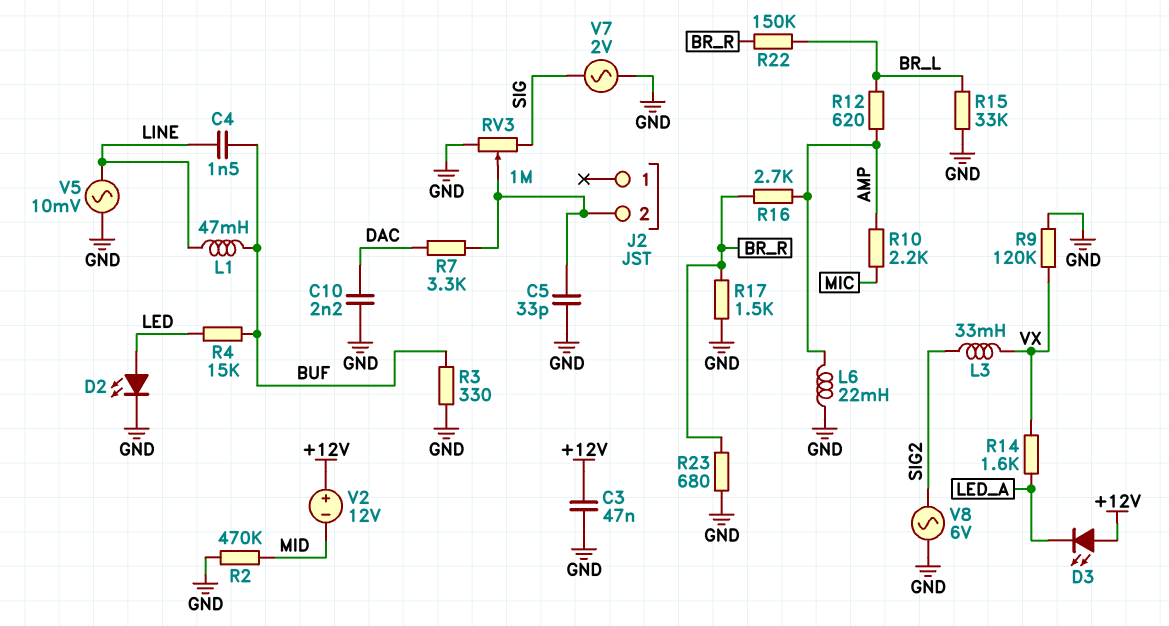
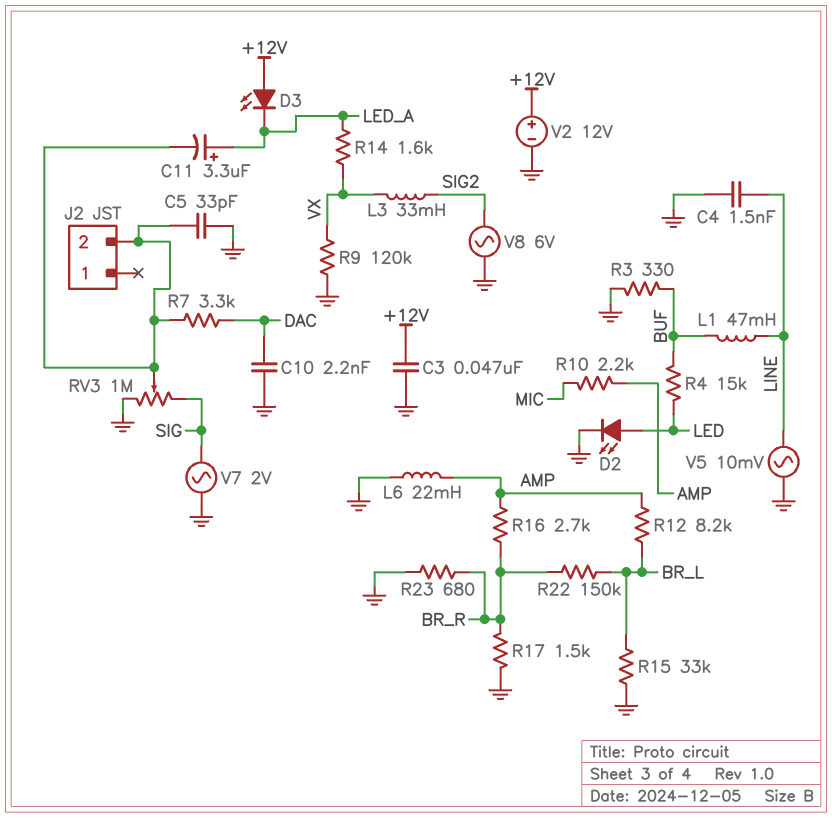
C4: 1.5nF (BUF, LINE) -> 1.5nF (GND, LINE)
C11: none -> 3.3uF (plus LED_A, minus J2/2)
R2: 470k (GND, MID) -> none
R12: 620 (AMP, BR_L) -> 8.2k (AMP, BR_L)
V2: 12V (plus +12V, minus MID) -> 12V (plus +12V, minus GND)

